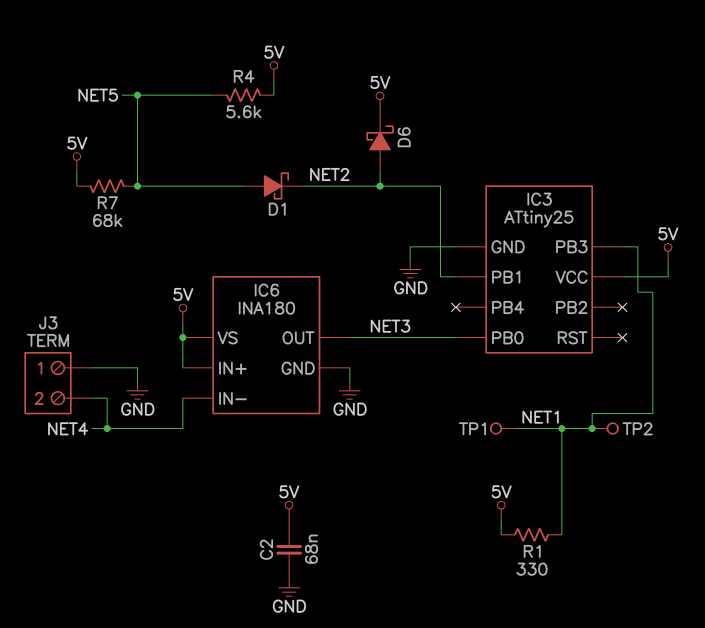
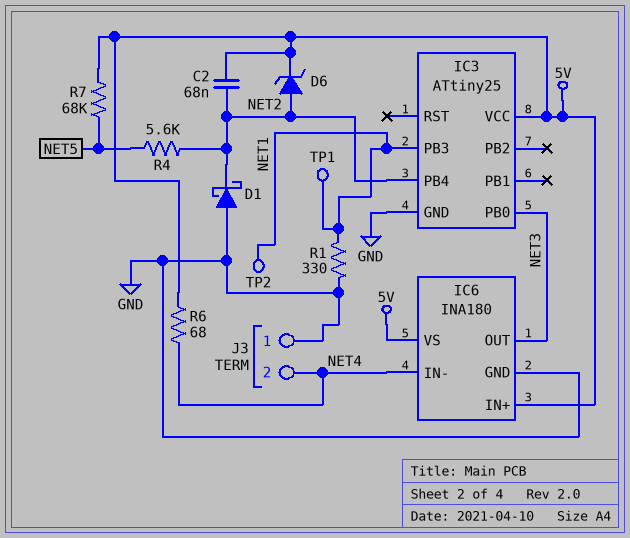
C2: 68nF (5V, GND) -> 68nF (5V, NET2)
D1: schottky (A NET5, K NET2) -> schottky (A GND, K NET2)
D6: schottky (A NET2, K 5V) -> zener (A NET2, K 5V)
IC3 pin PB1: NET2 -> none
IC3 pin PB4: none -> NET2
R1: 330 (5V, NET1) -> 330 (GND, NET1)
R4: 5.6k (5V, NET5) -> 5.6k (NET2, NET5)
R6: none -> 68 (5V, NET4)

